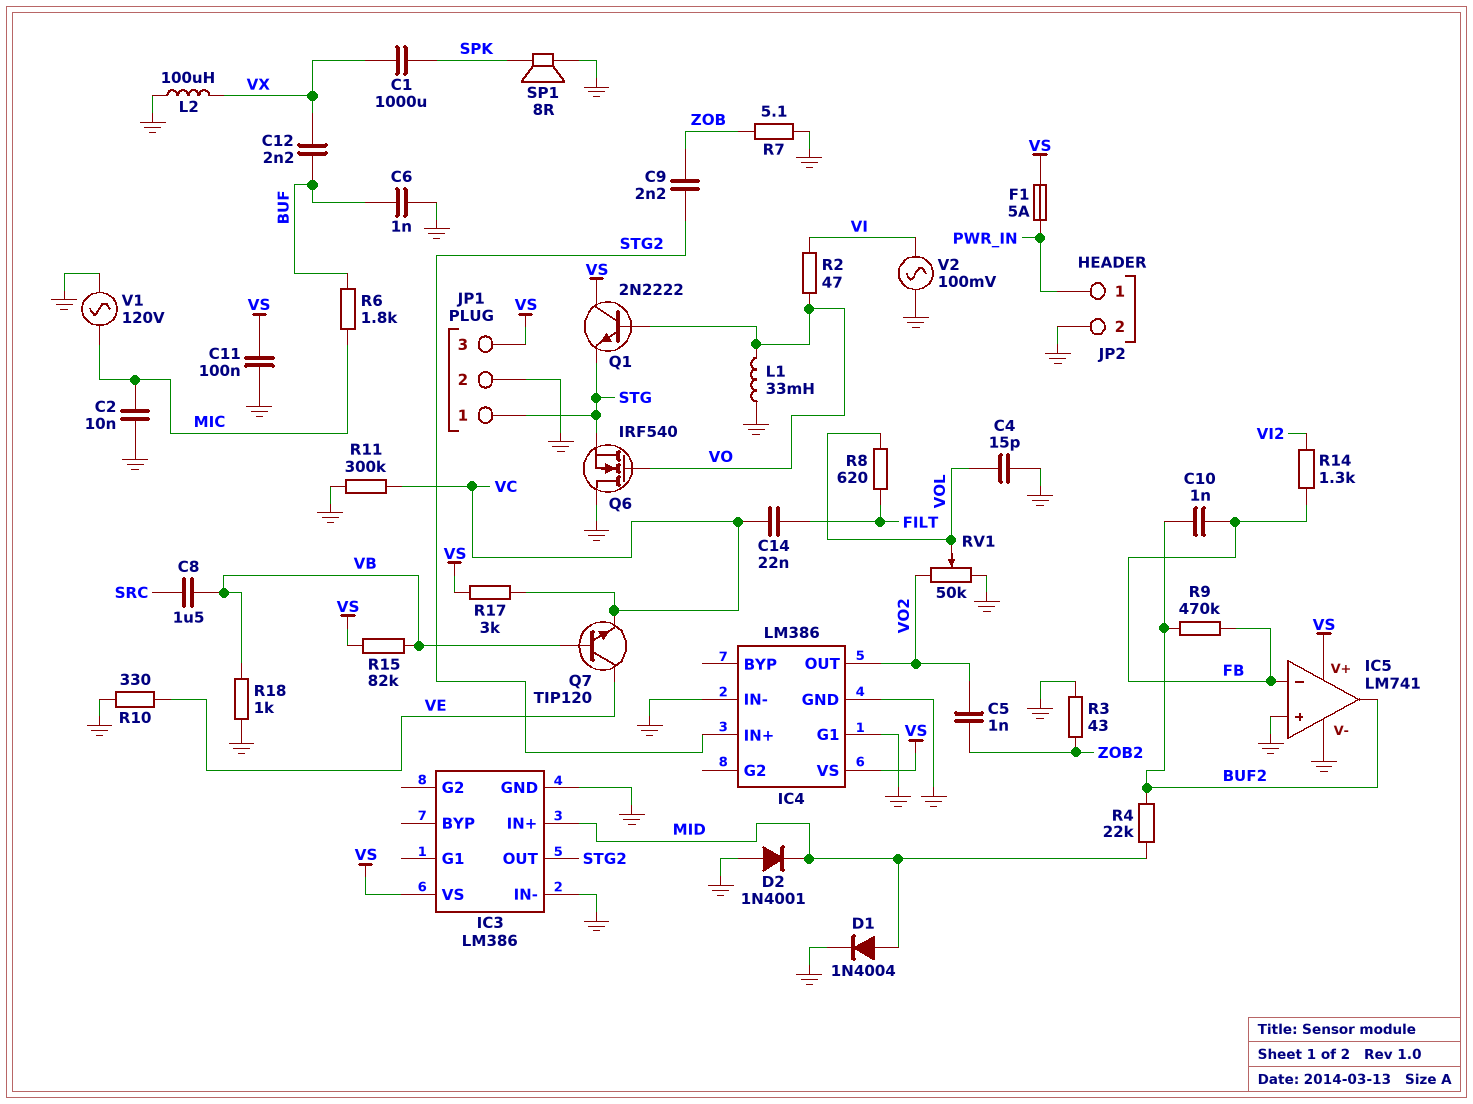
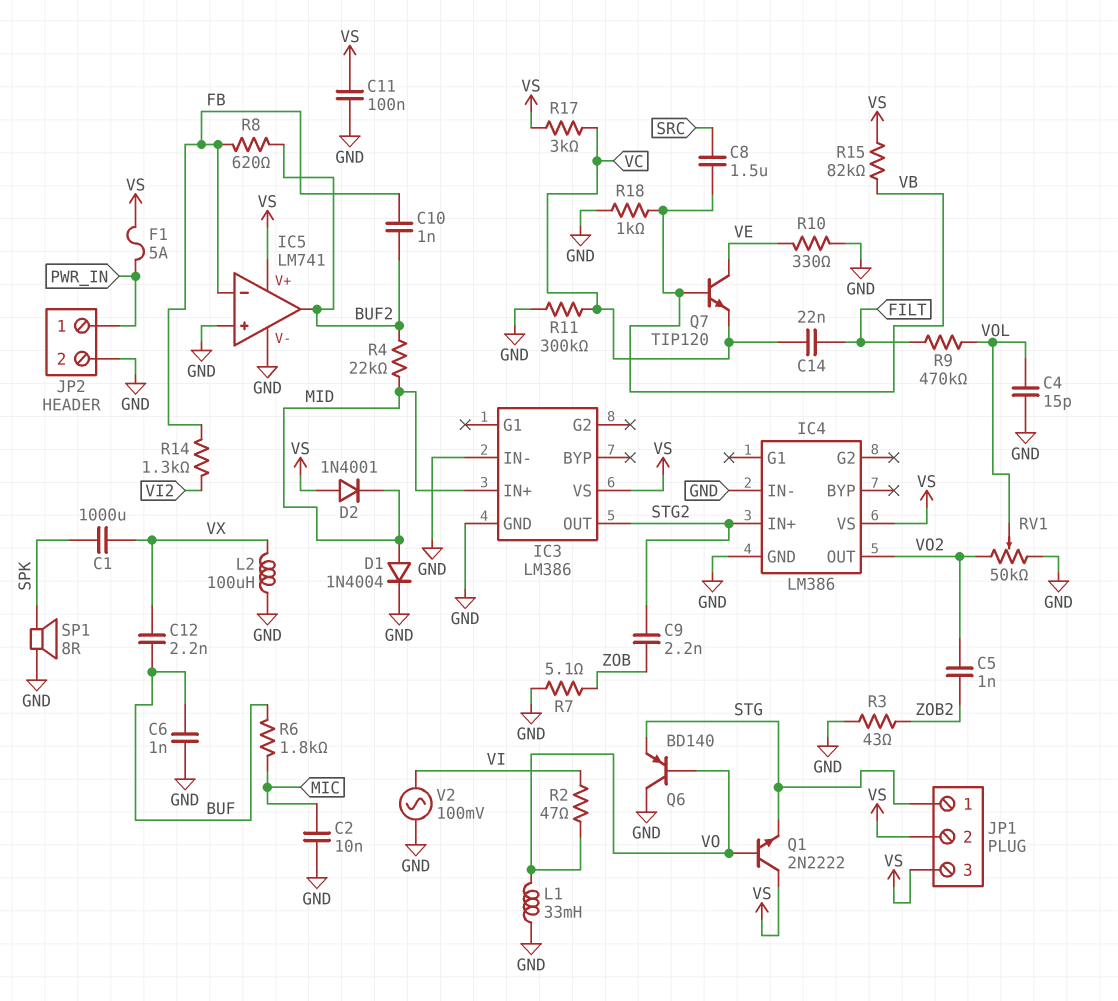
D2: diode 1N4001 (A GND, K MID) -> diode 1N4001 (A VS, K MID)
IC4 pin G1: GND -> none
JP1 pin 2: GND -> VS
Q6: NMOS IRF540 (G VO, D GND, S STG) -> PNP BD140 (B VO, C GND, E STG)
R8: 620 (FILT, VOL) -> 620 (BUF2, FB)
R9: 470k (BUF2, FB) -> 470k (FILT, VOL)
V1: AC 120V (GND, MIC) -> none

